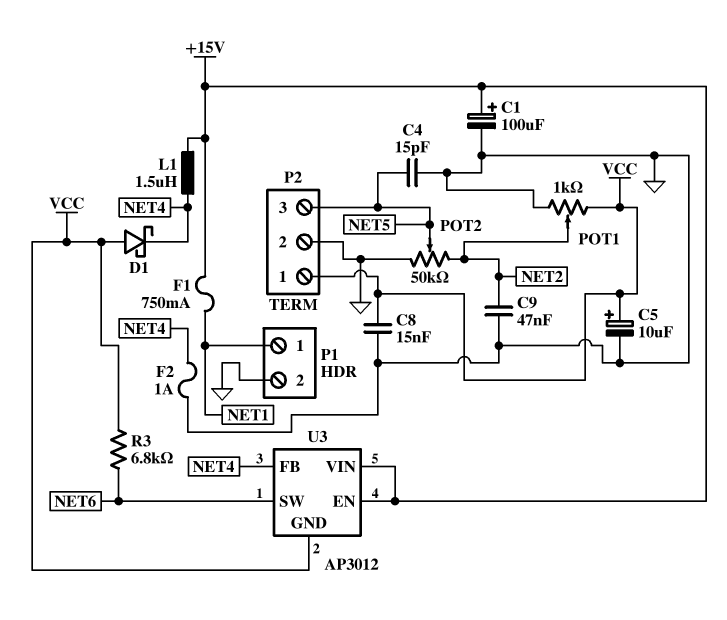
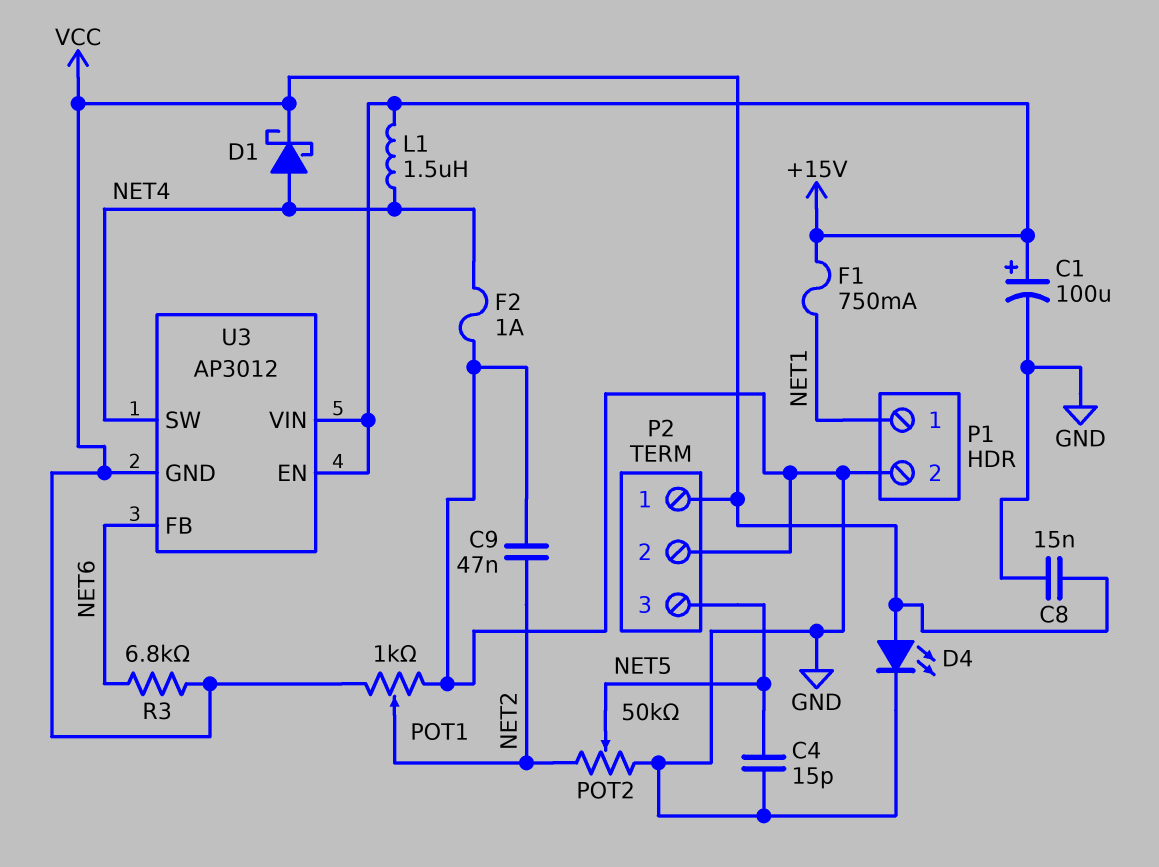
C5: 10uF (plus VCC, minus GND) -> none
D1: schottky (A VCC, K NET4) -> schottky (A NET4, K VCC)
D4: none -> LED (A VCC, K GND)
U3 pin FB: NET4 -> NET6
U3 pin SW: NET6 -> NET4

